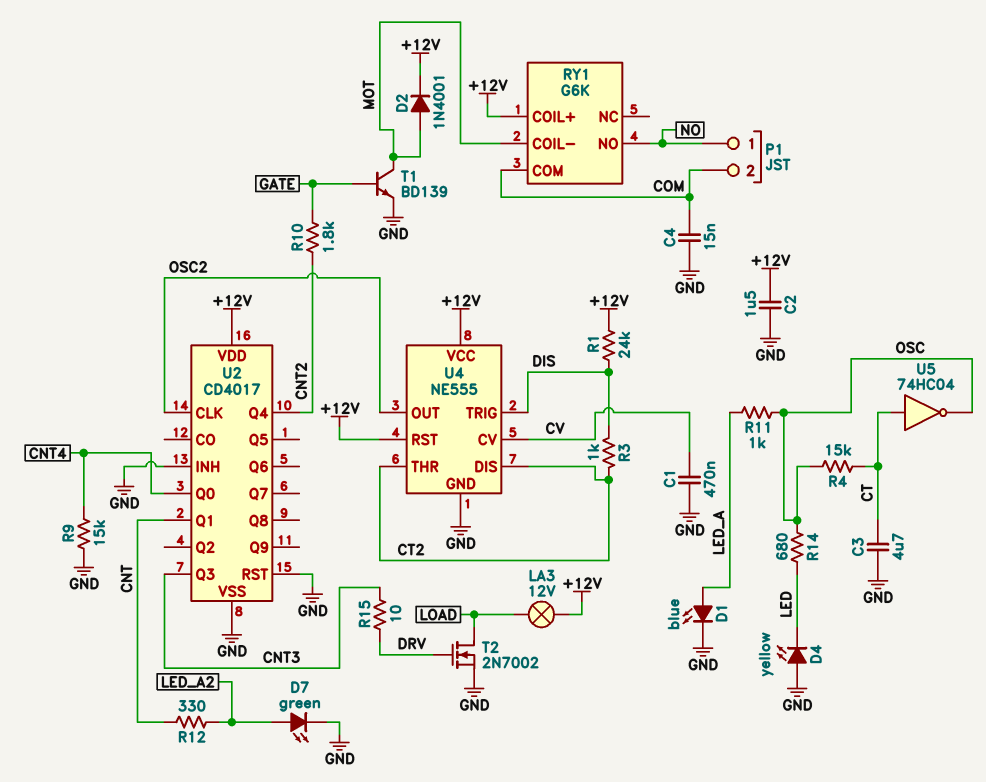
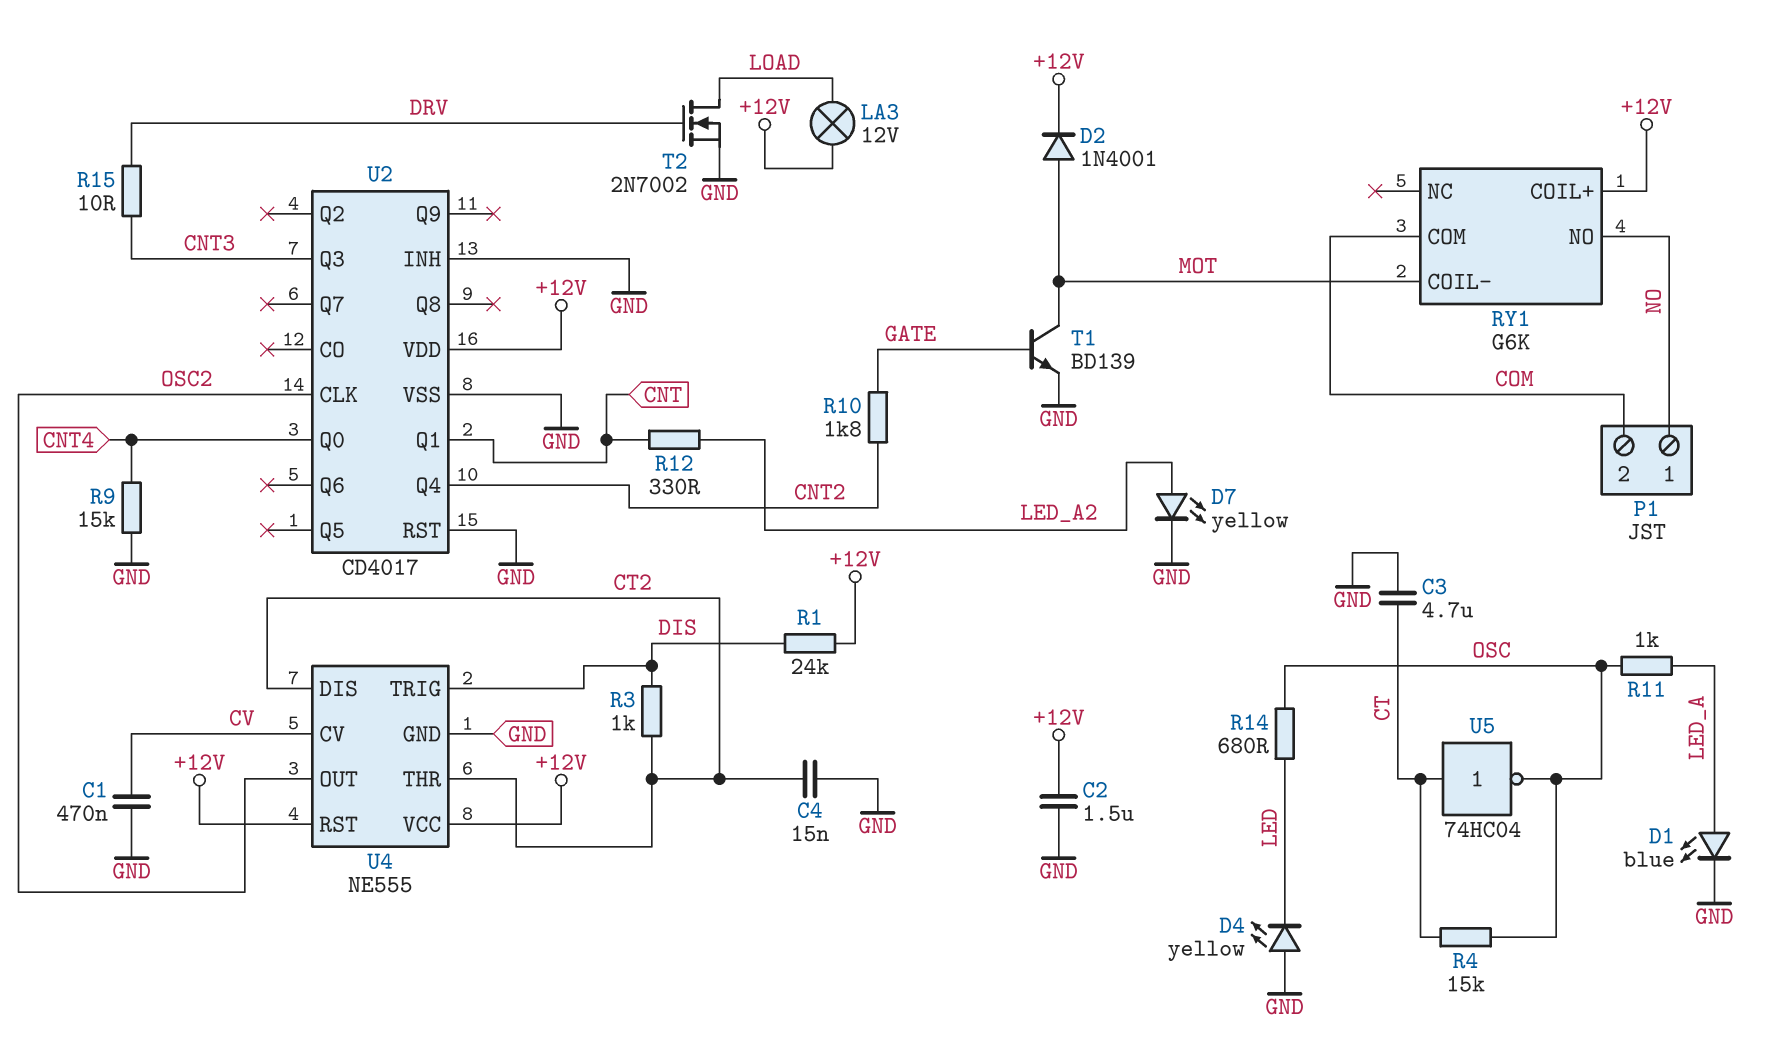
C4: 15nF (COM, GND) -> 15nF (CT2, GND)
D7: LED green (A LED_A2, K GND) -> LED yellow (A LED_A2, K GND)

